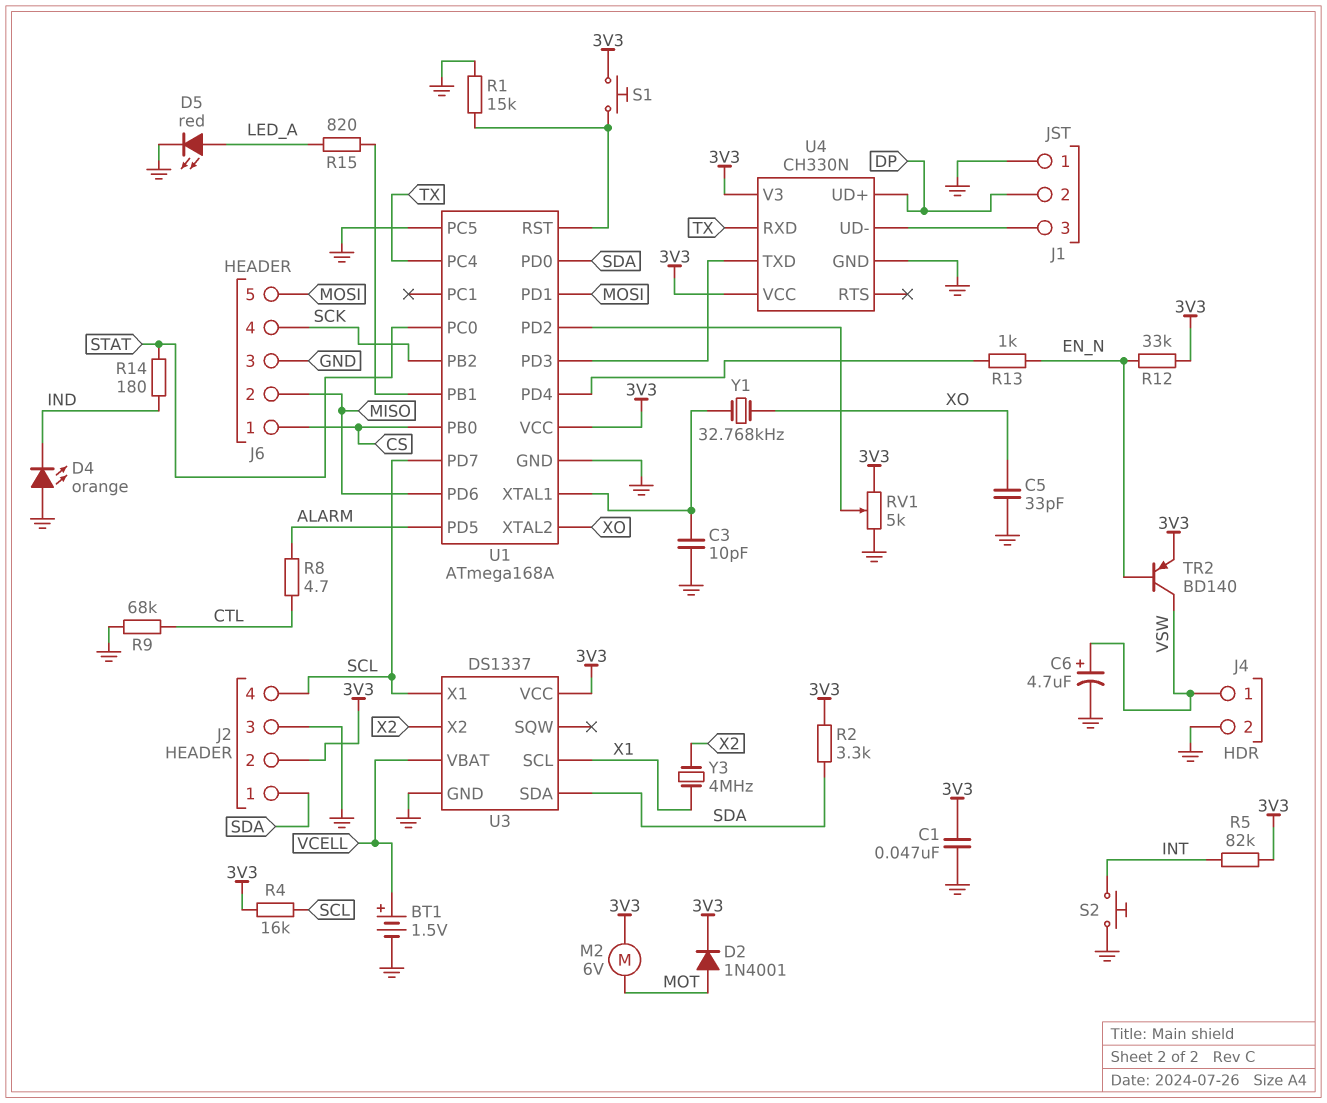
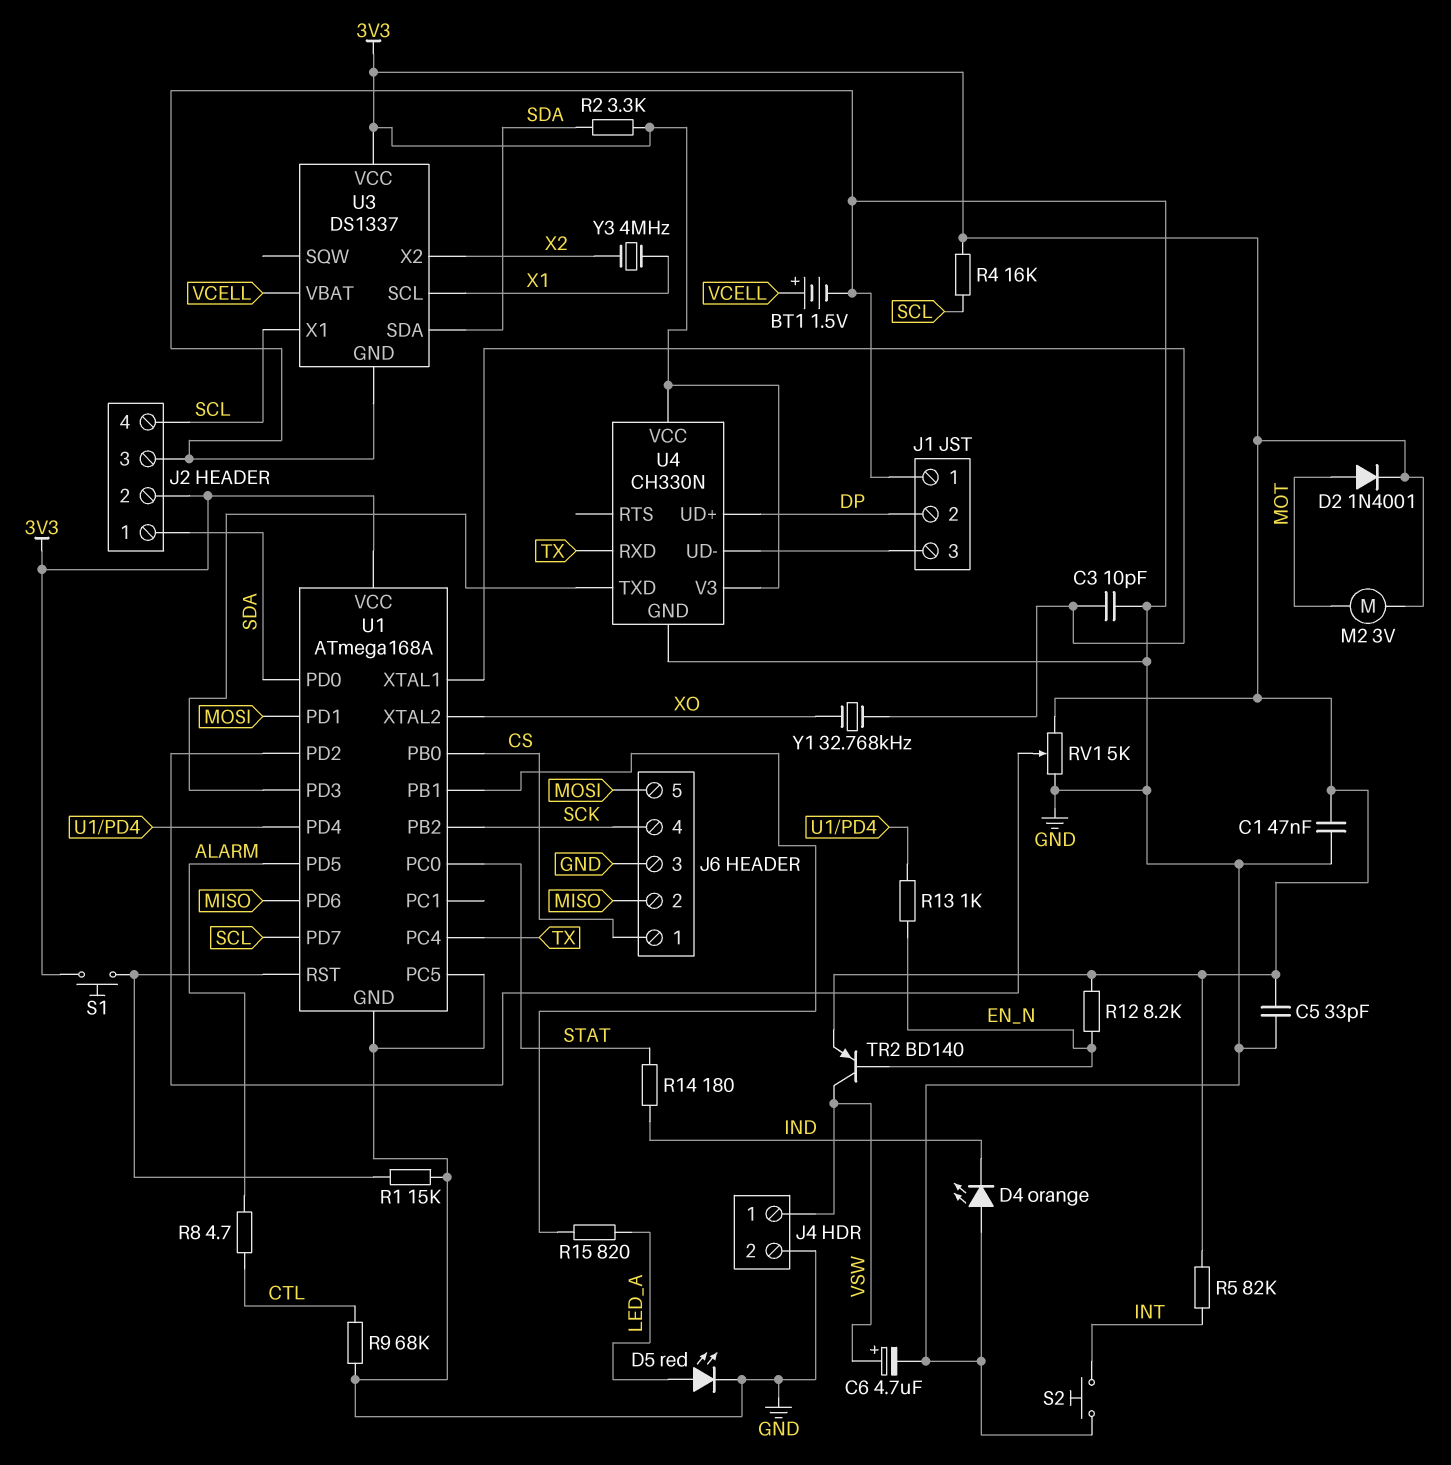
C5: 33pF (GND, XO) -> 33pF (3V3, GND)
M2: motor 6V (3V3, MOT) -> motor 3V (3V3, MOT)
R12: 33k (3V3, EN_N) -> 8.2k (3V3, EN_N)

